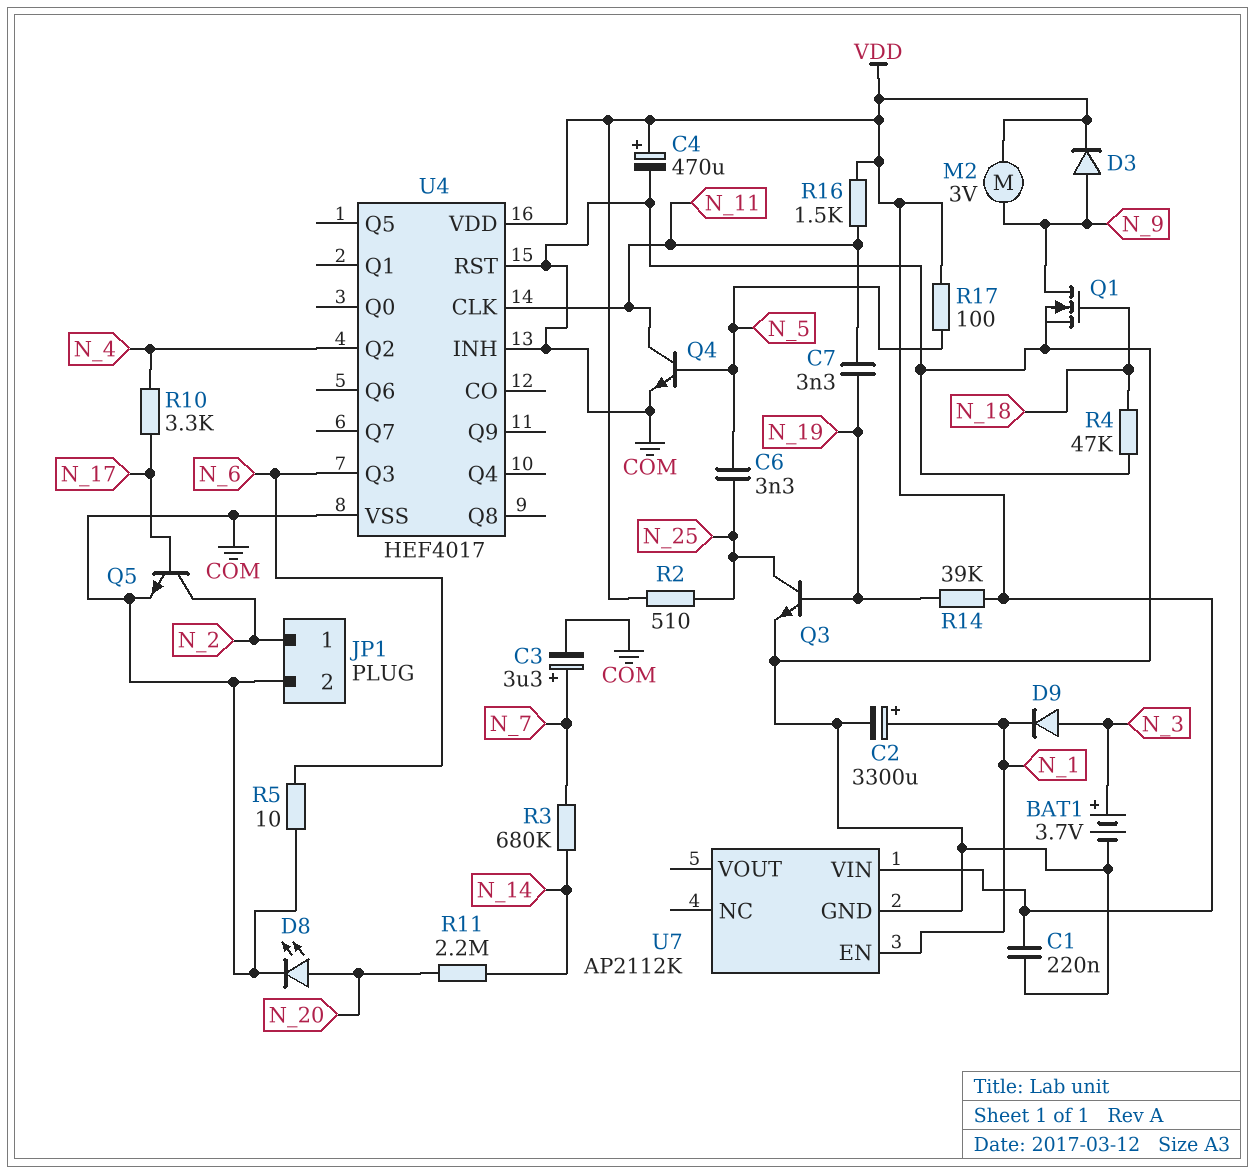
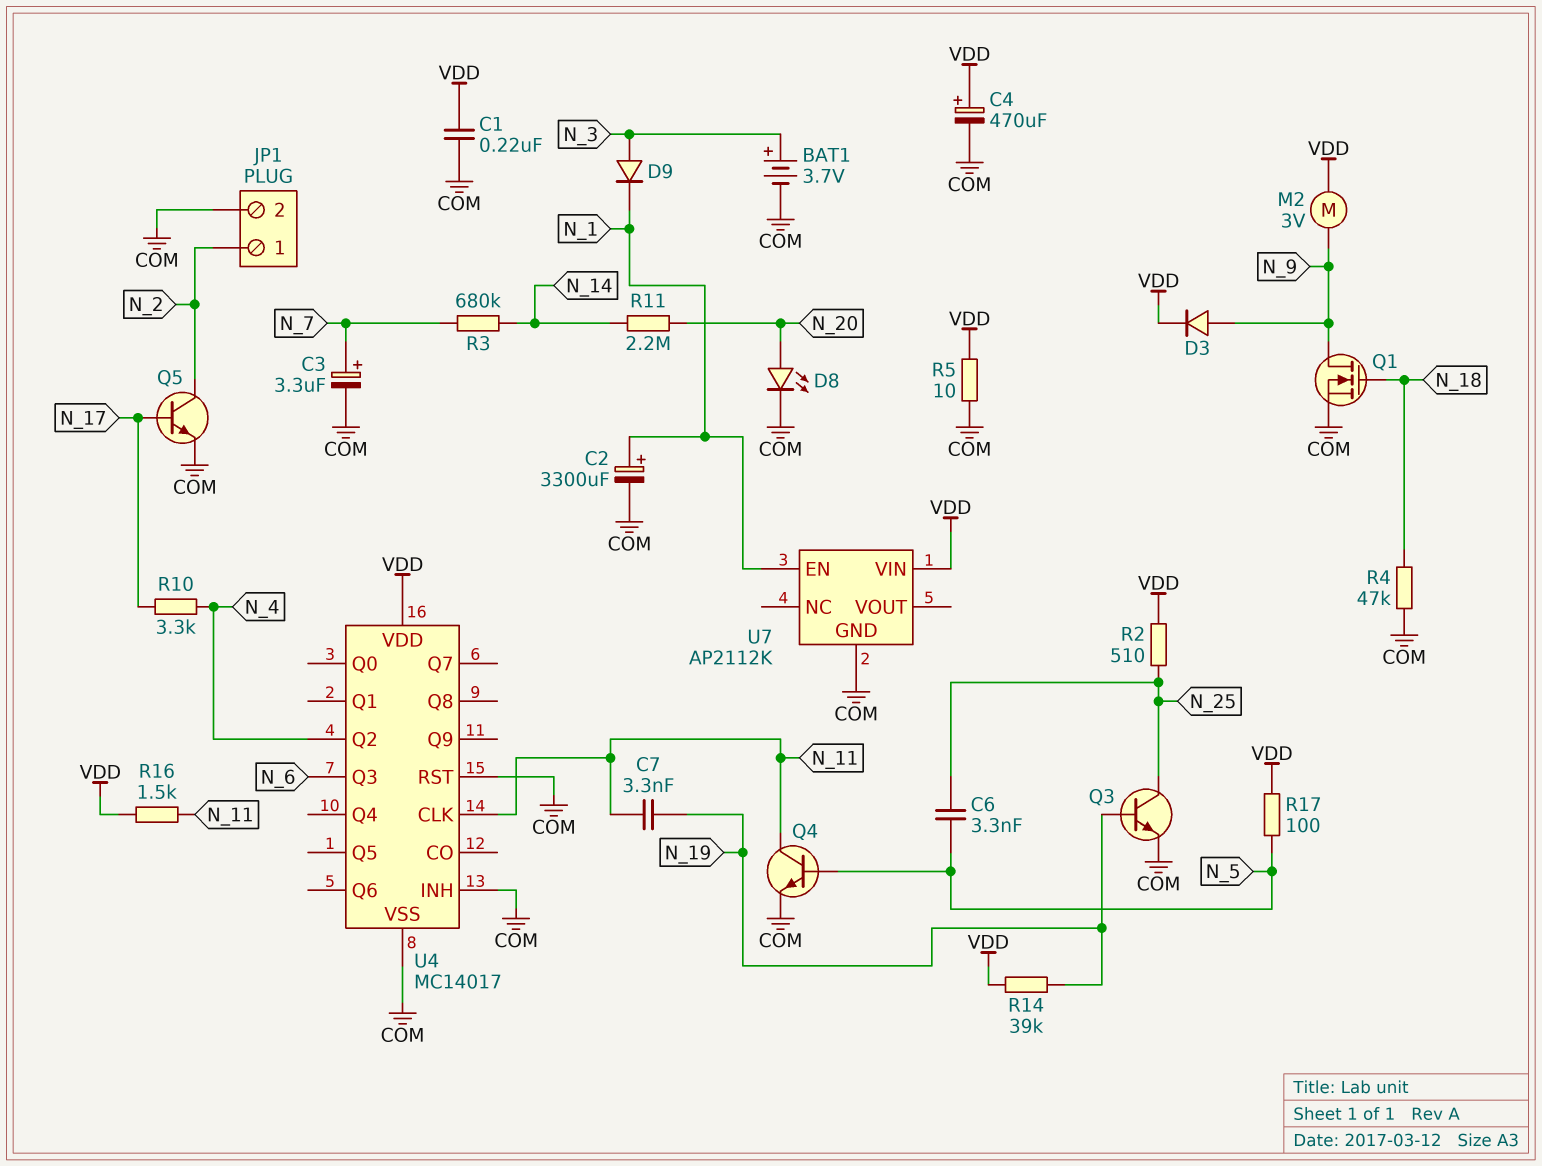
R5: 10 (COM, N_6) -> 10 (COM, VDD)
U4: HEF4017 -> MC14017

